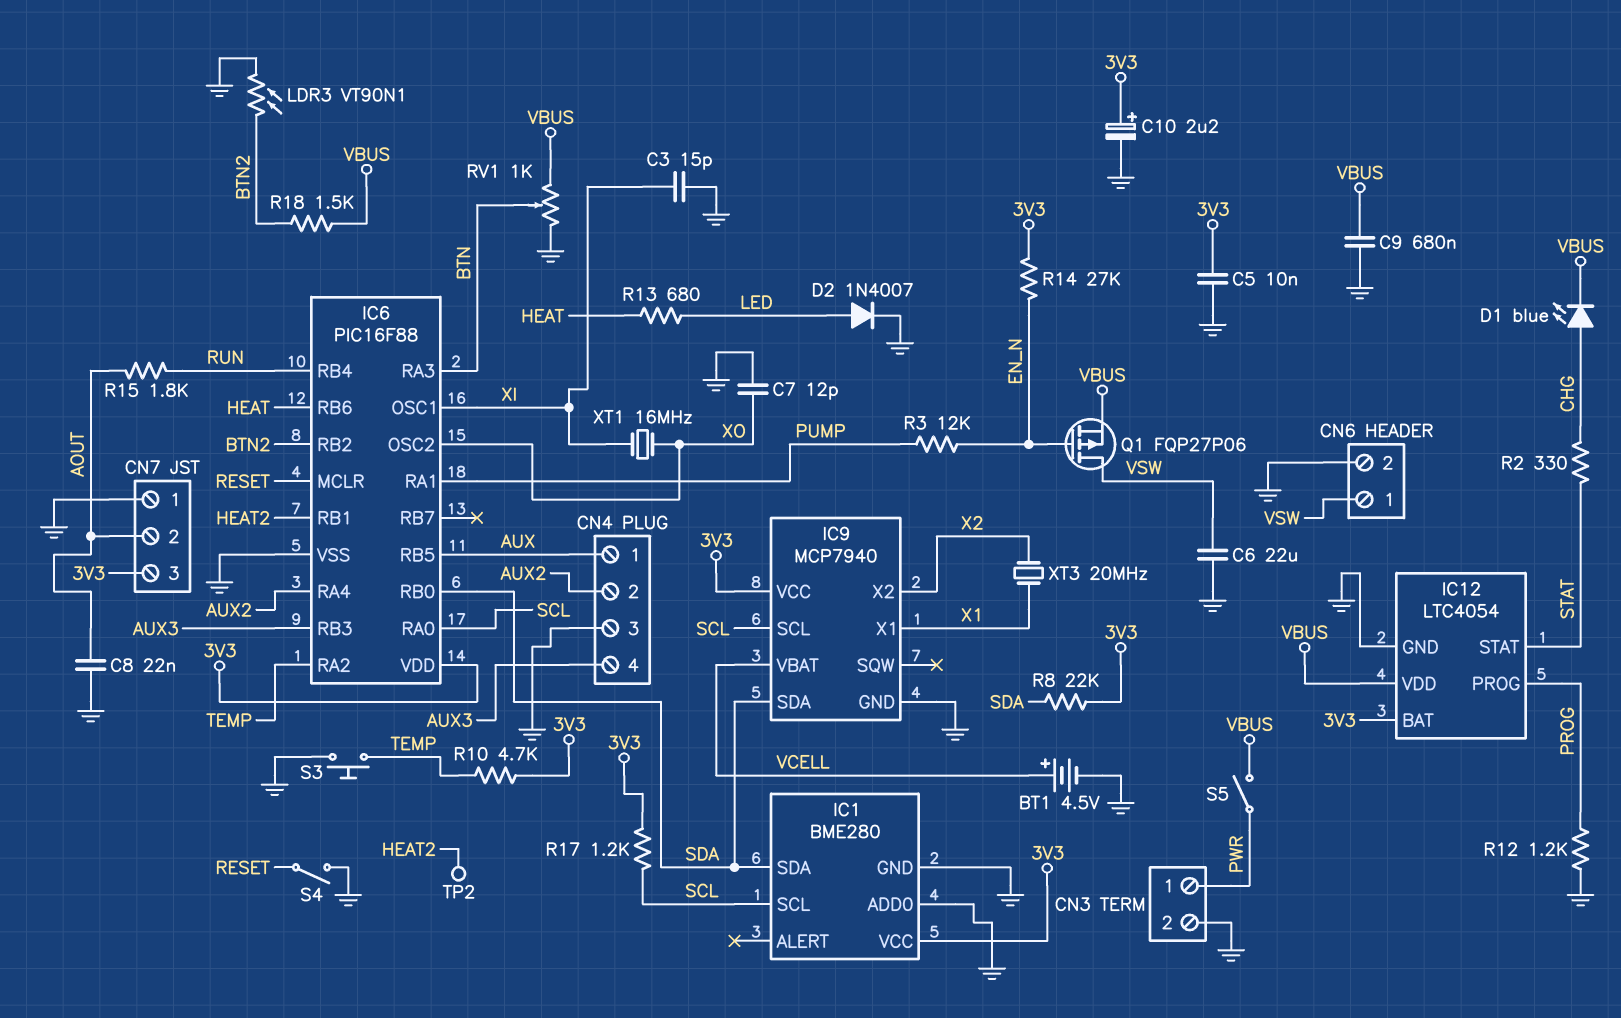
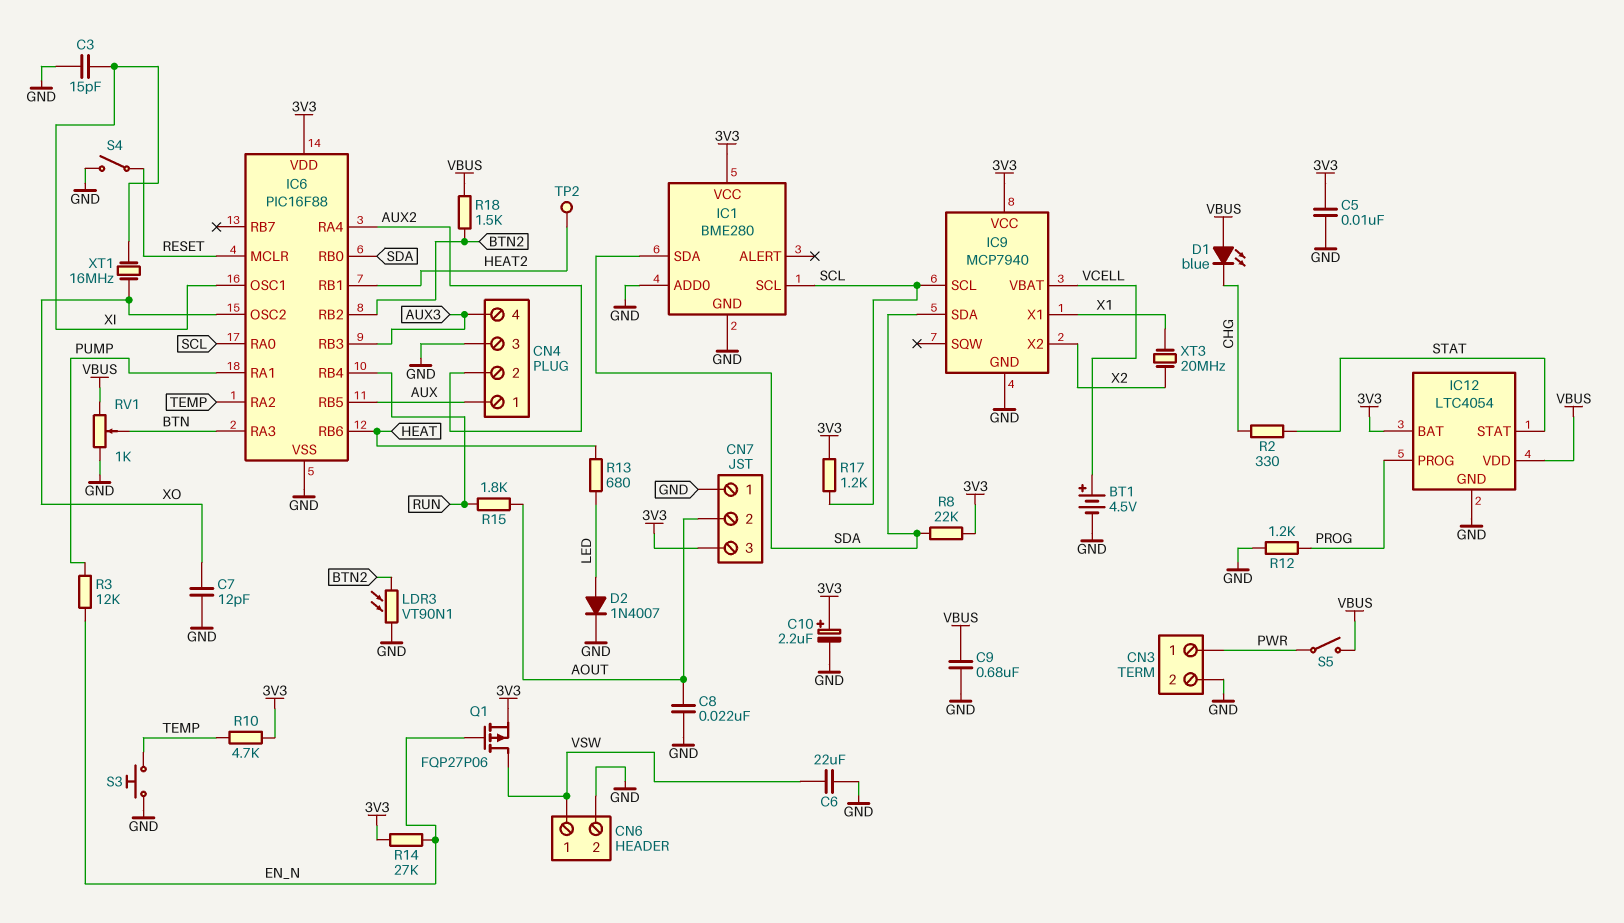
D1: LED blue (A CHG, K VBUS) -> LED blue (A VBUS, K CHG)
Q1: PMOS FQP27P06 (G EN_N, D VSW, S VBUS) -> PMOS FQP27P06 (G EN_N, D VSW, S 3V3)

